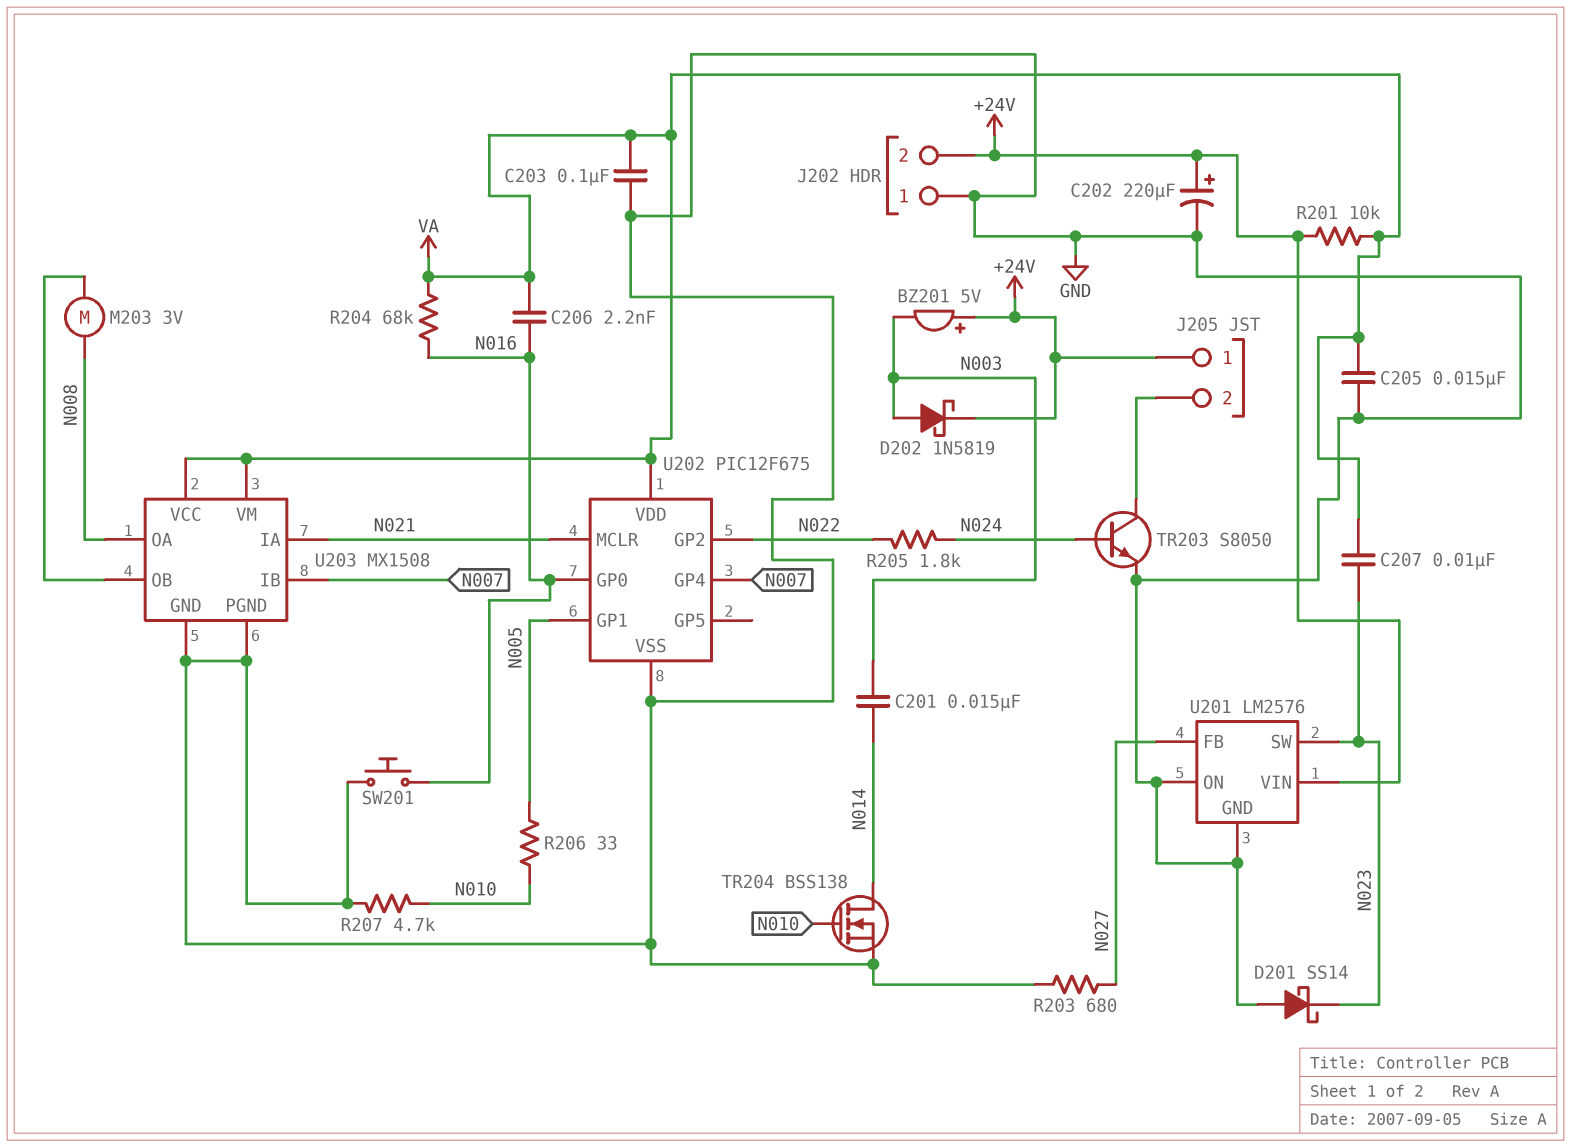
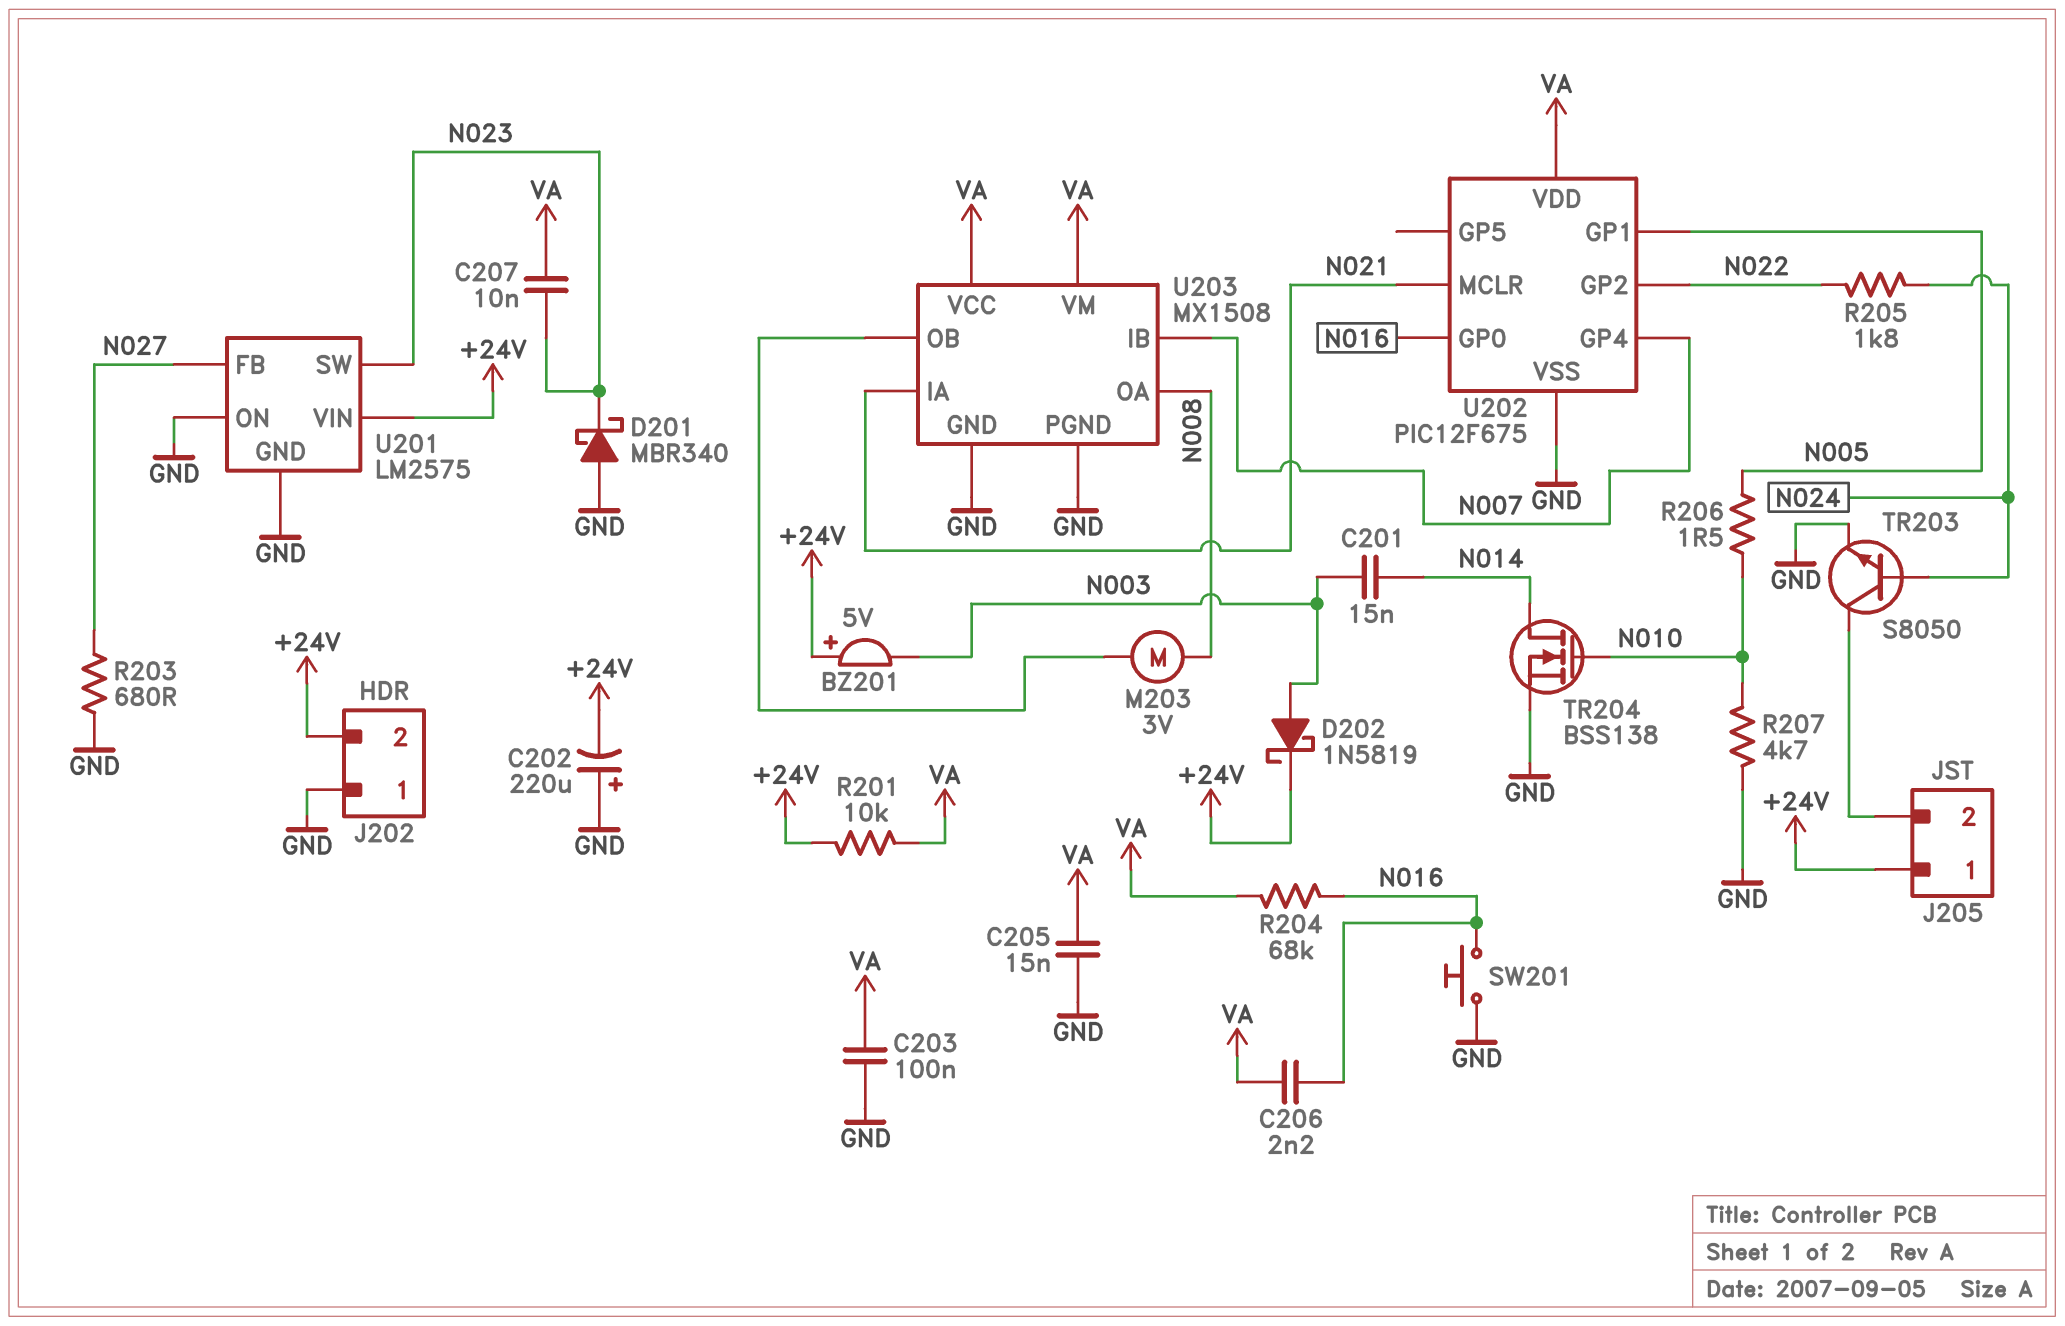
C202: 220uF (plus +24V, minus GND) -> 220uF (plus GND, minus +24V)
D201: schottky SS14 (A GND, K N023) -> schottky MBR340 (A GND, K N023)
R206: 33 (N005, N010) -> 1.5 (N005, N010)
U201: LM2576 -> LM2575

